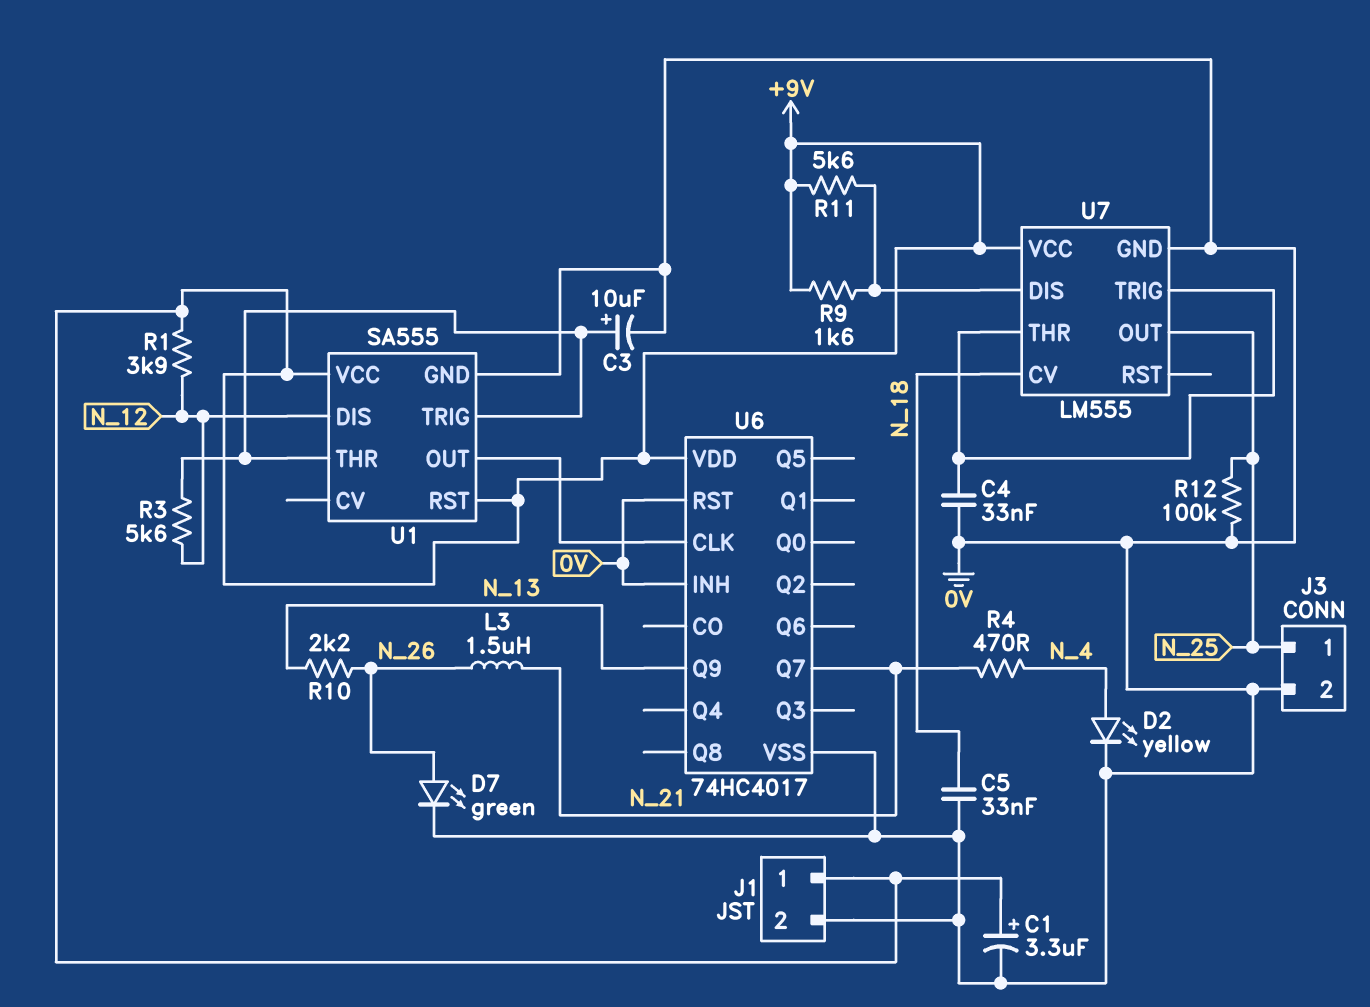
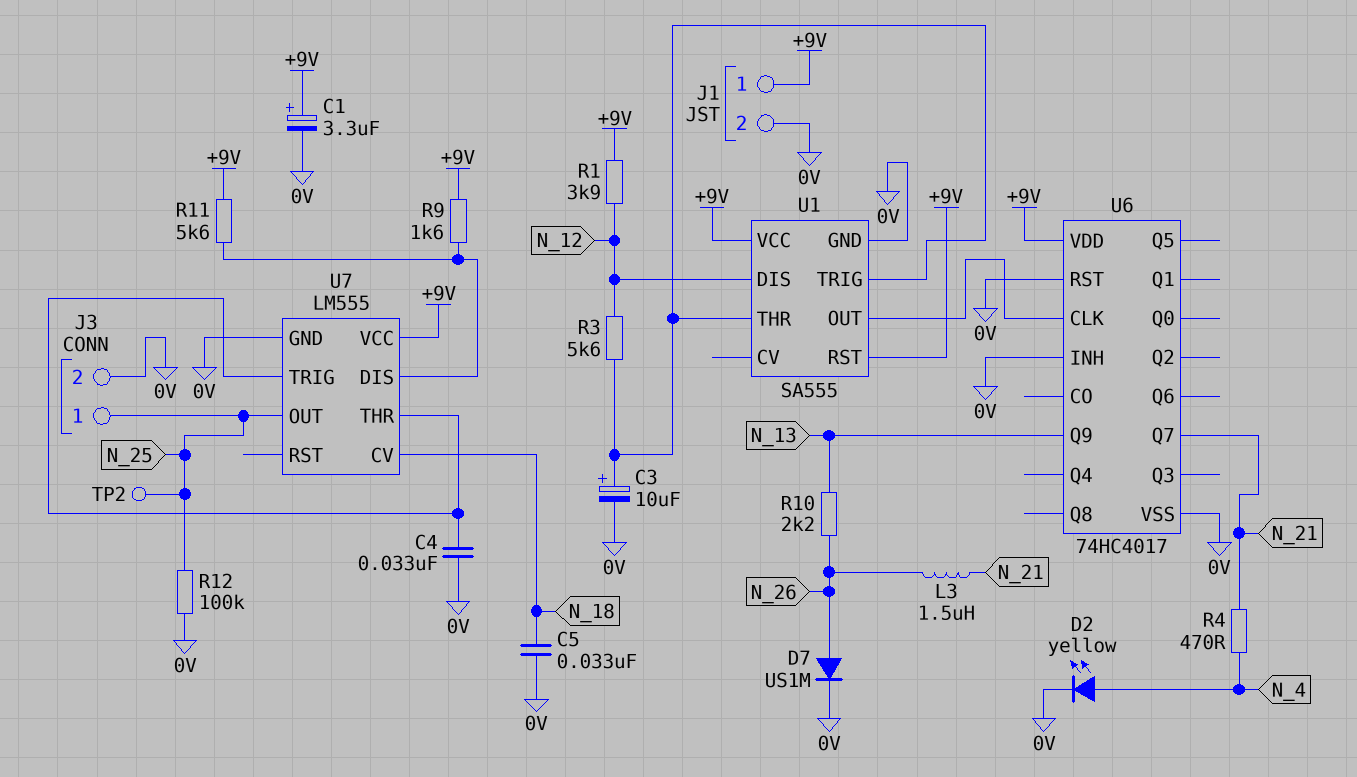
D7: LED green (A N_26, K 0V) -> diode US1M (A N_26, K 0V)
TP2: none -> test point (N_25)

